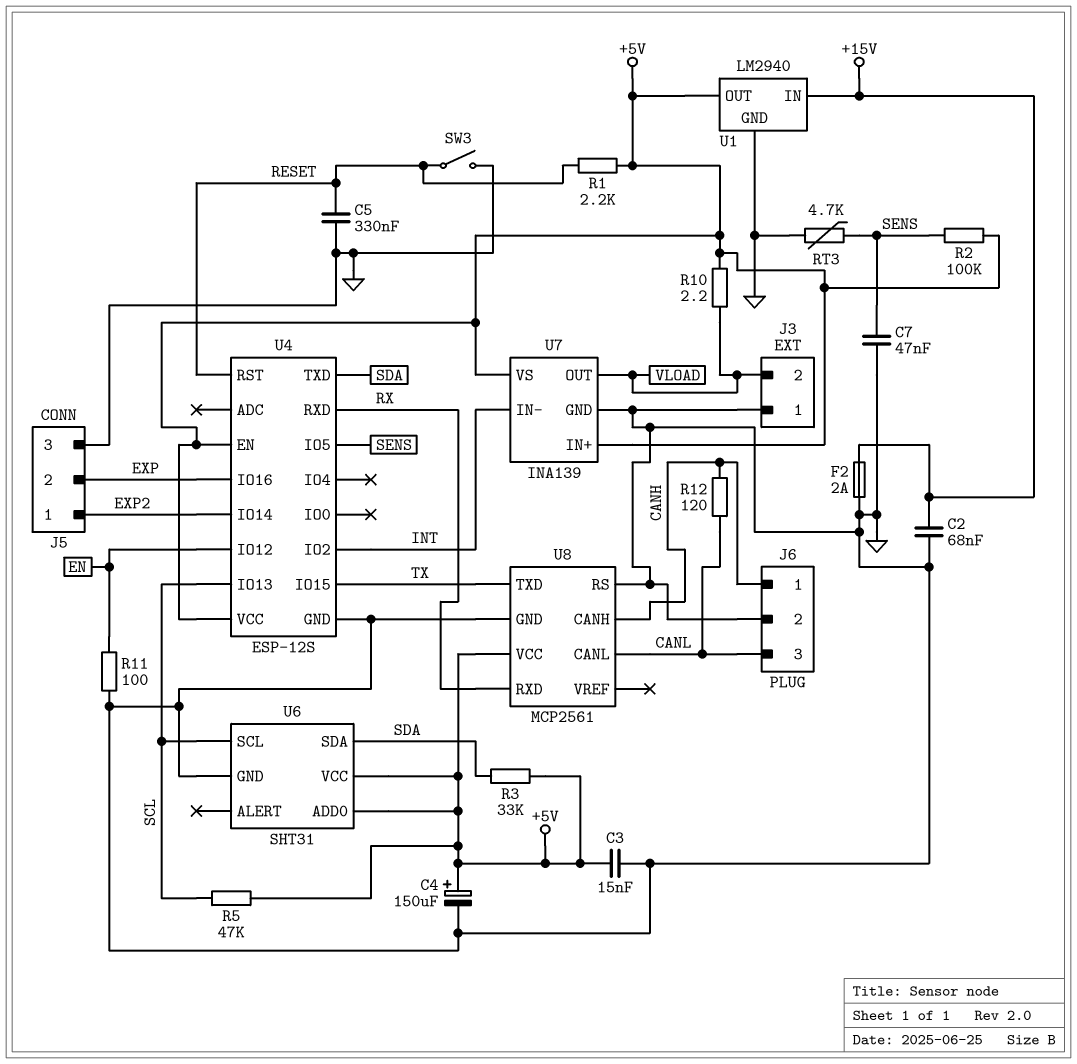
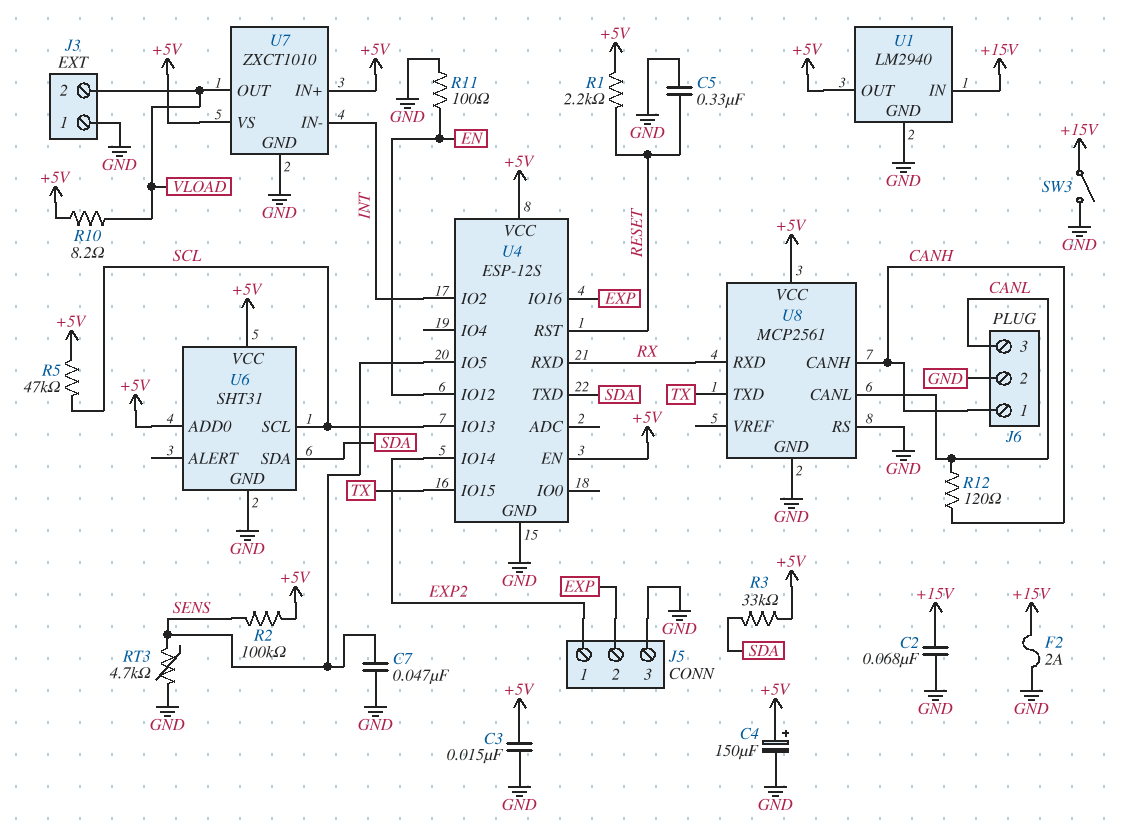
R10: 2.2 (+5V, VLOAD) -> 8.2 (+5V, VLOAD)
SW3: switch (GND, RESET) -> switch (+15V, GND)
U7: INA139 -> ZXCT1010

